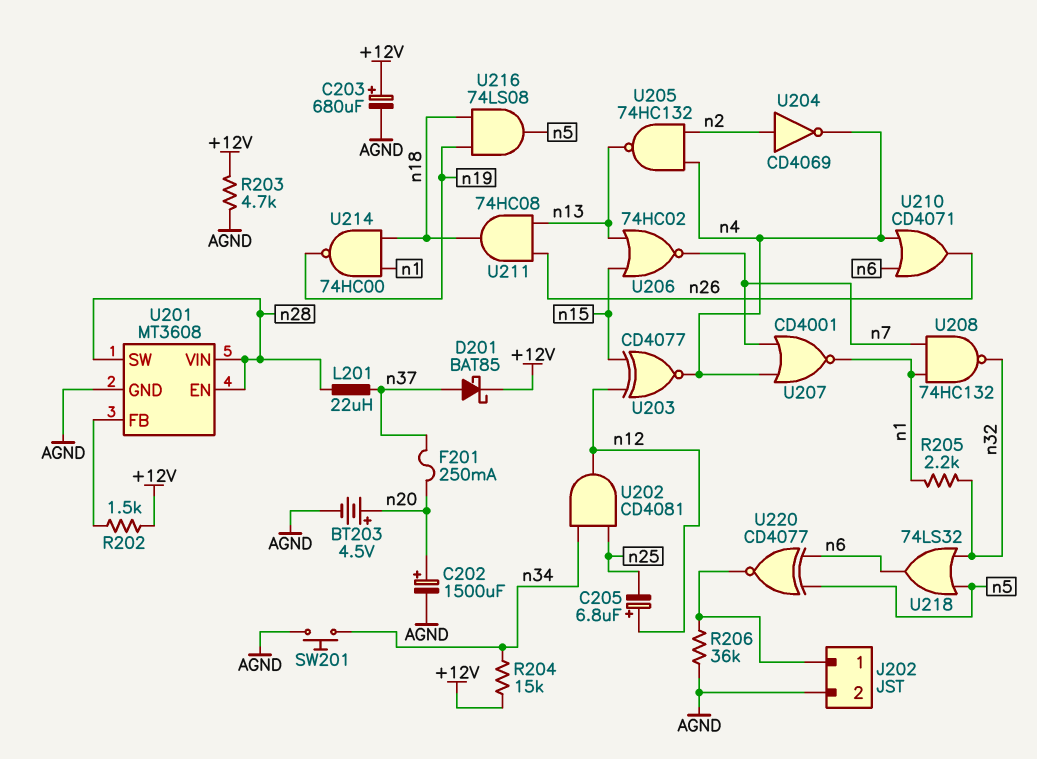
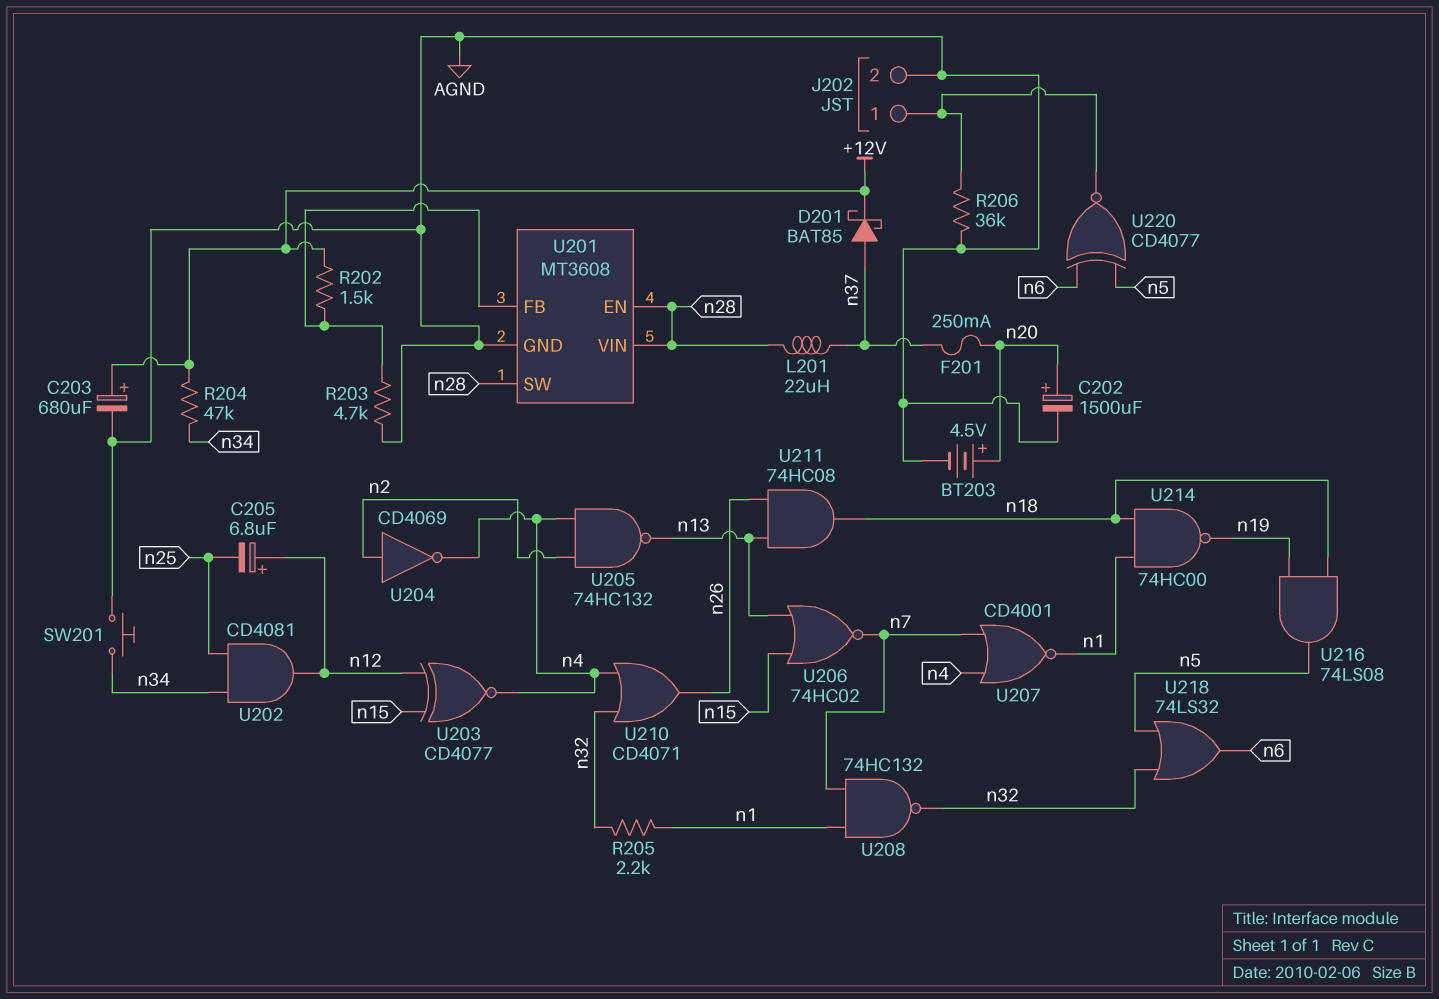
R203: 4.7k (+12V, AGND) -> 4.7k (AGND, U201/FB)
R204: 15k (+12V, n34) -> 47k (+12V, n34)
U210: OR CD4071 (in n4, in n6, out n26) -> OR CD4071 (in n4, in n32, out n26)

